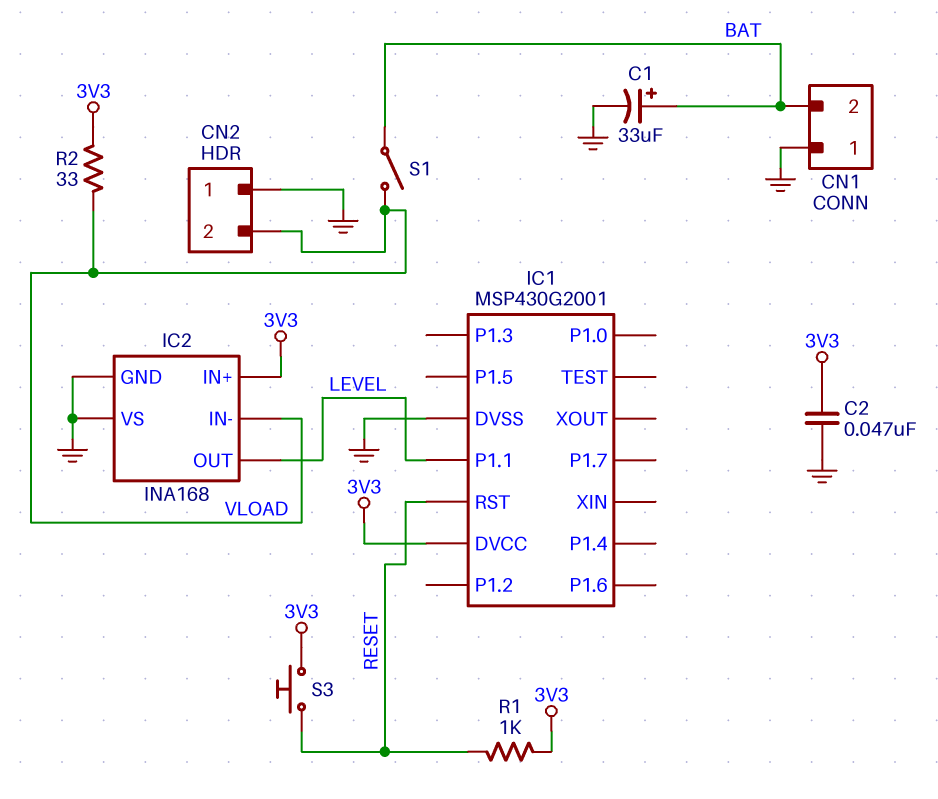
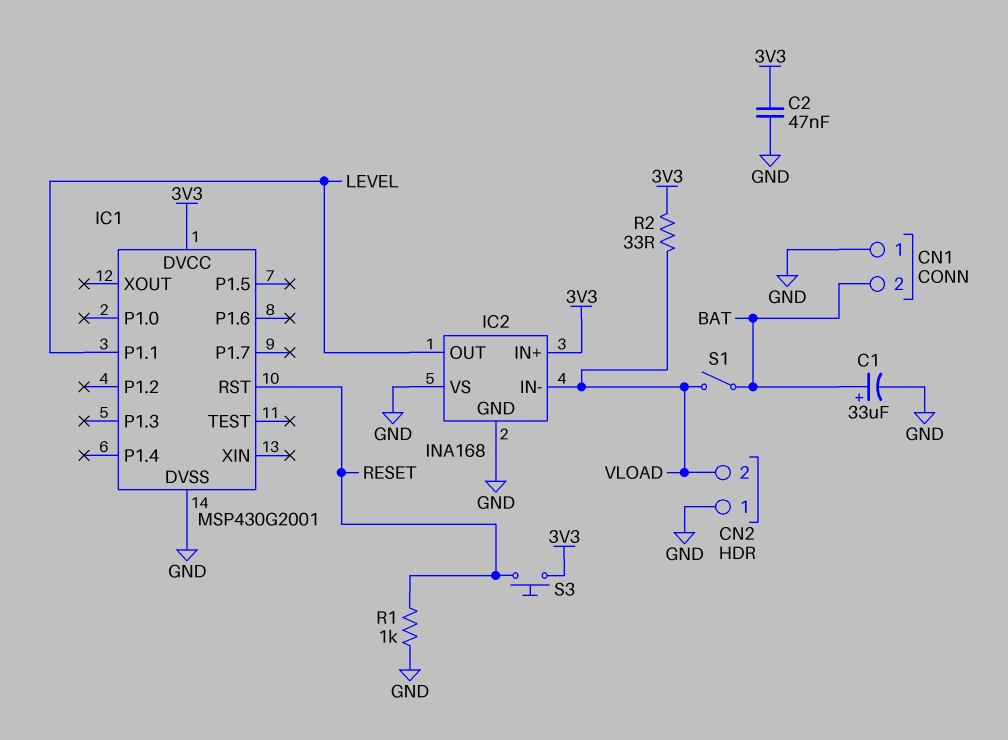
R1: 1k (3V3, RESET) -> 1k (GND, RESET)

